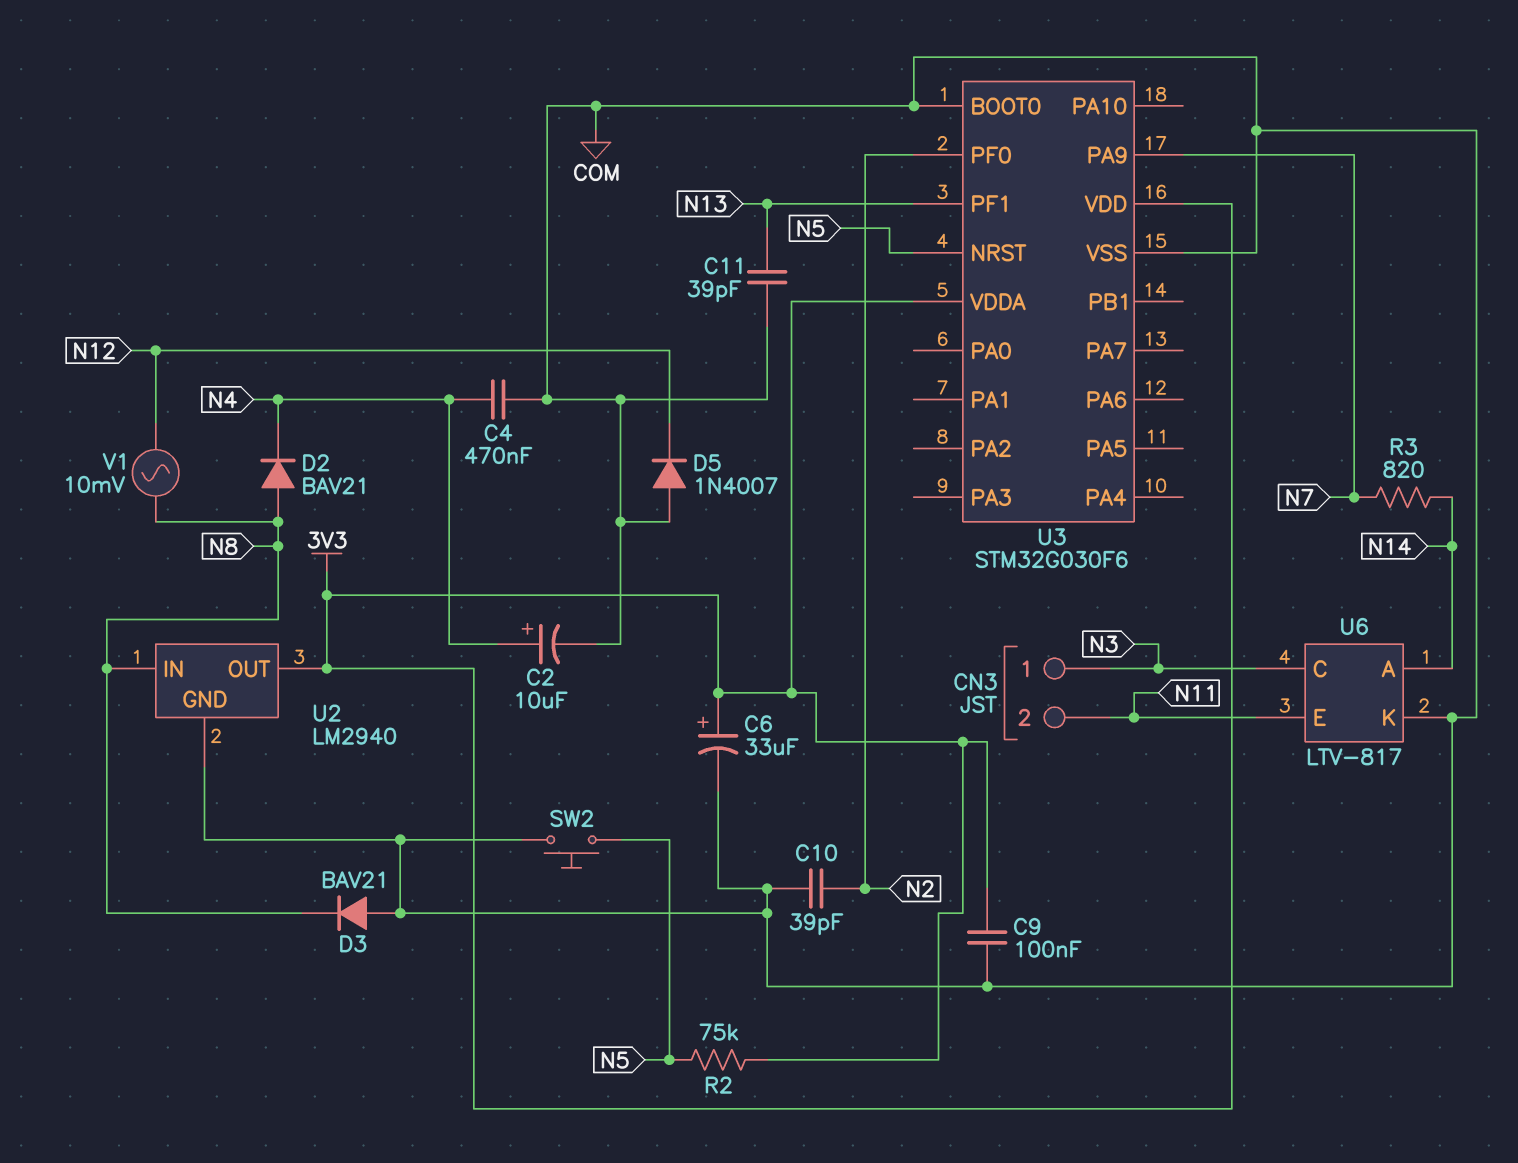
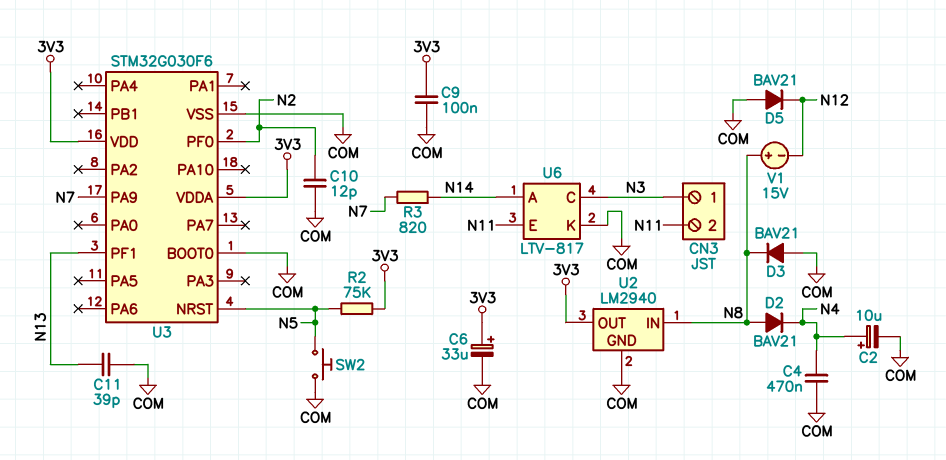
C10: 39pF (COM, N2) -> 12pF (COM, N2)
D5: diode 1N4007 (A COM, K N12) -> diode BAV21 (A COM, K N12)
V1: AC 10mV (N8, N12) -> 15V (plus N8, minus N12)

